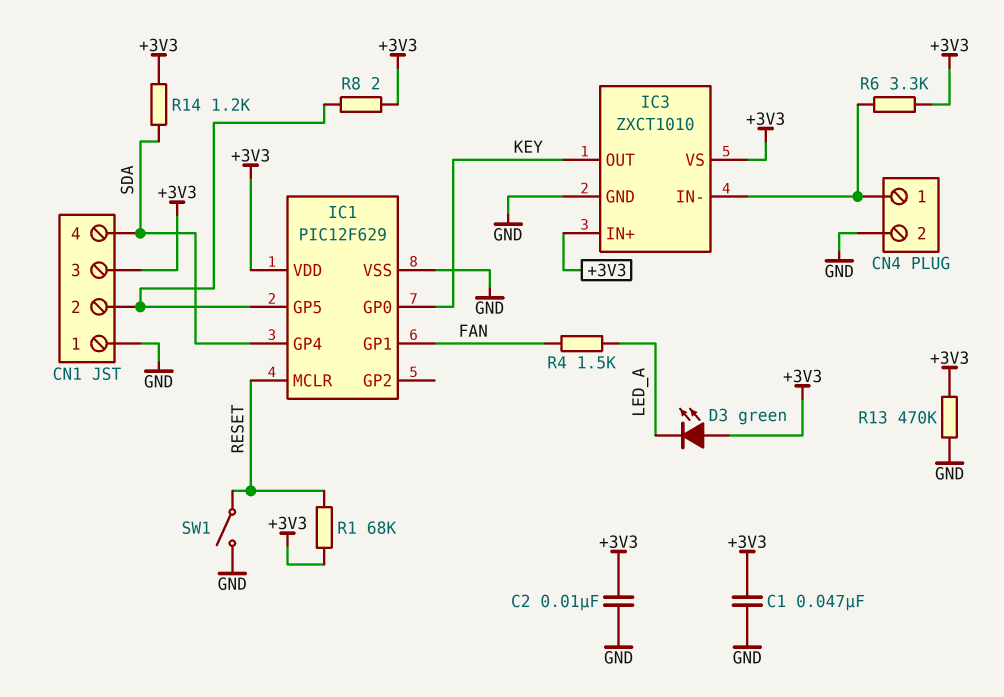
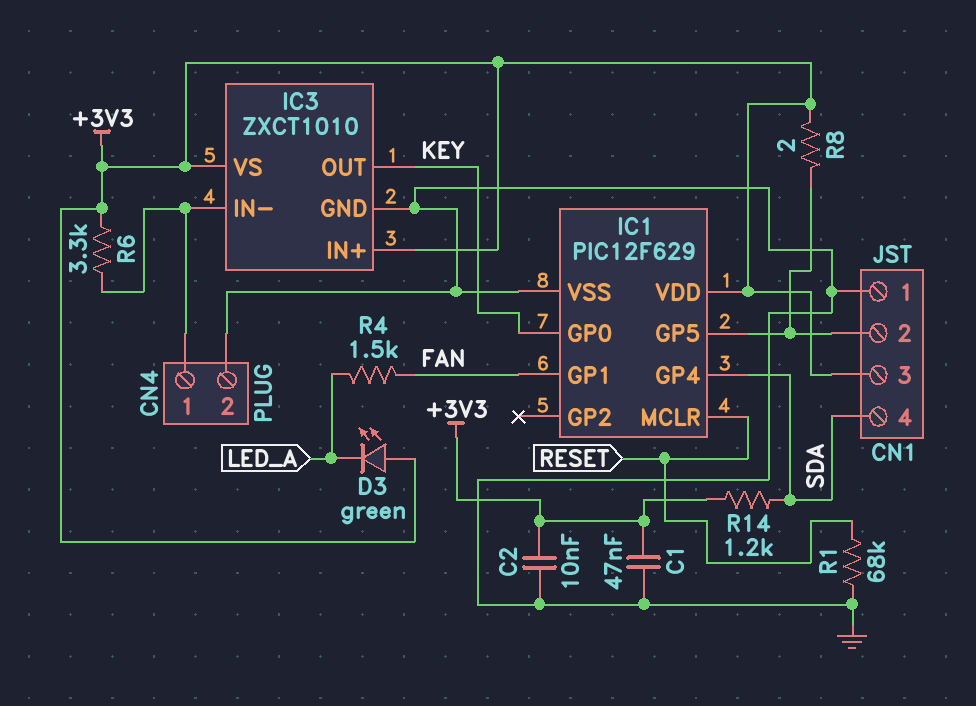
R1: 68k (+3V3, RESET) -> 68k (GND, RESET)
R13: 470k (+3V3, GND) -> none
SW1: switch (GND, RESET) -> none

